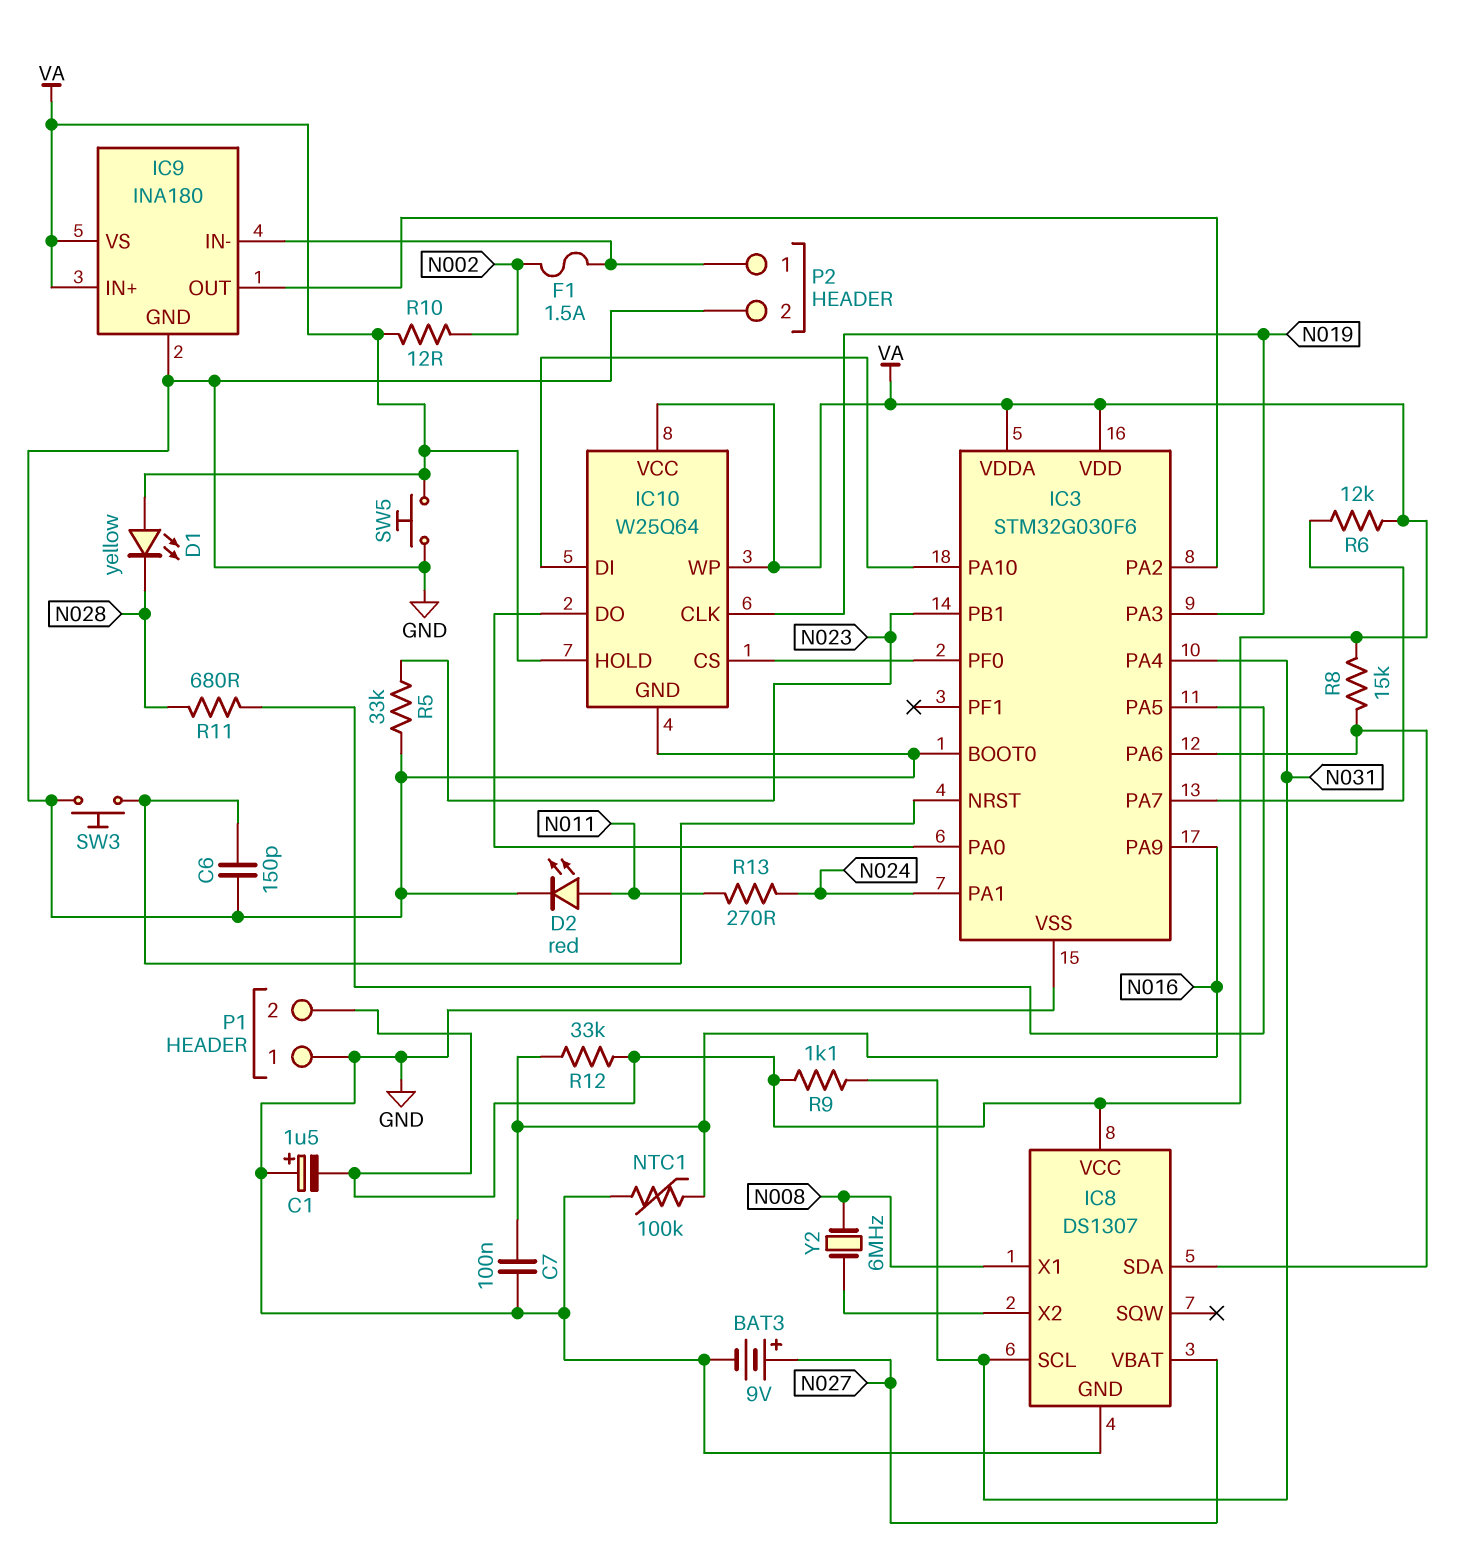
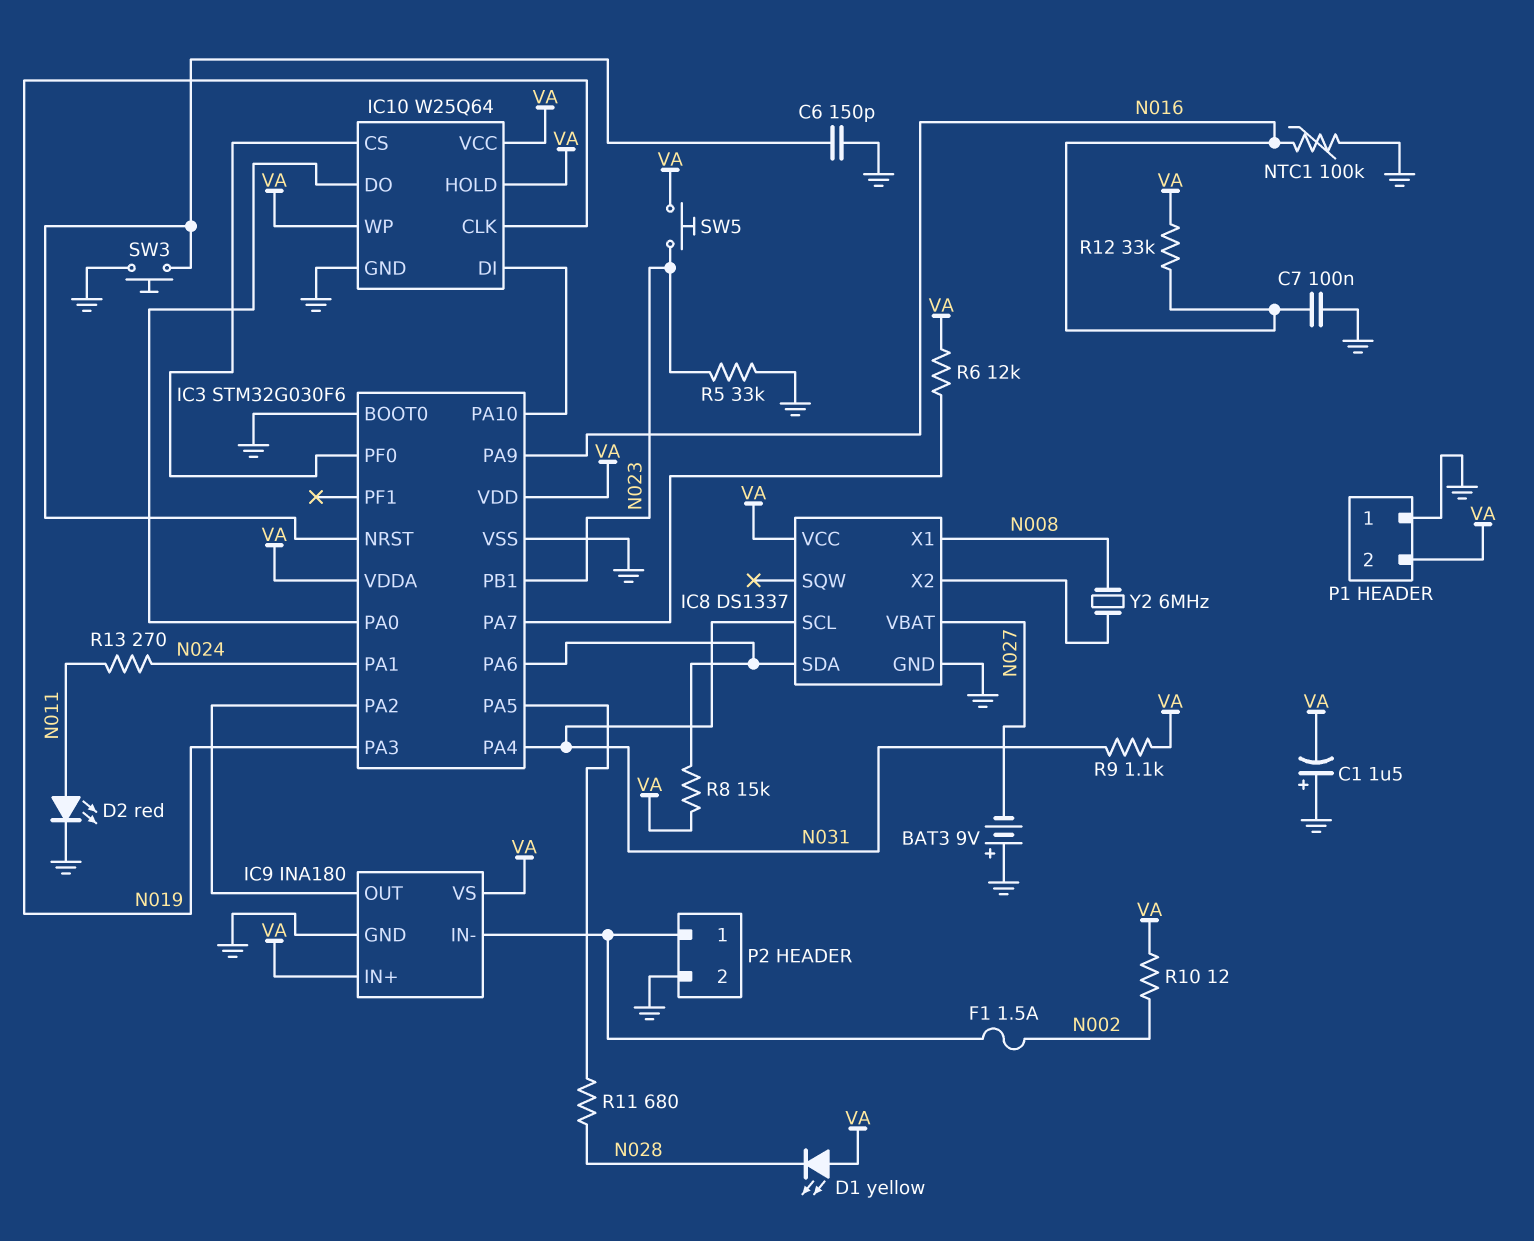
BAT3: 9V (plus N027, minus GND) -> 9V (plus GND, minus N027)
IC8: DS1307 -> DS1337
SW5: button (GND, VA) -> button (N023, VA)

